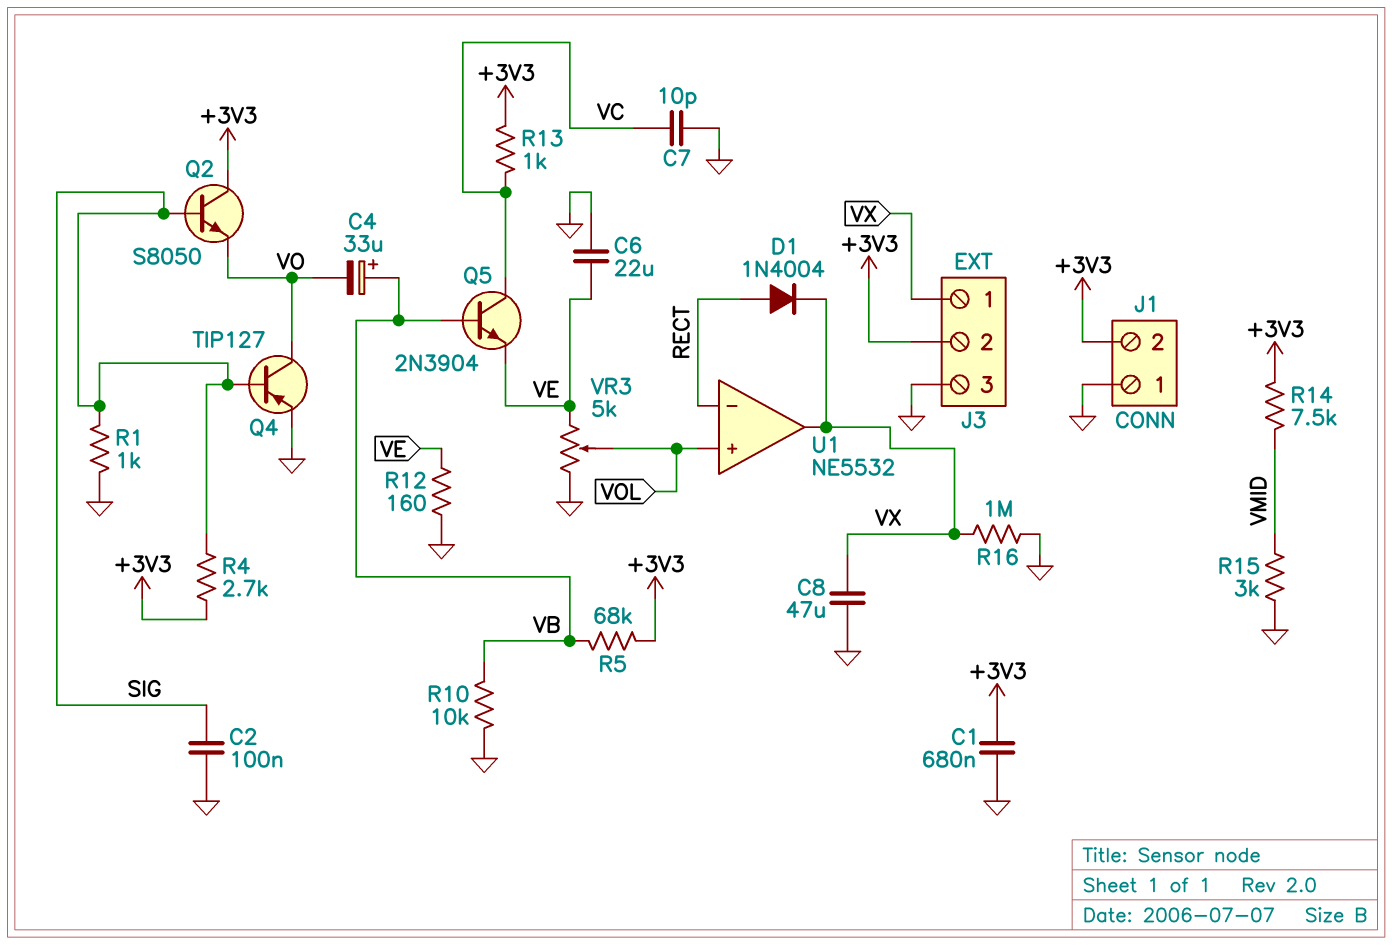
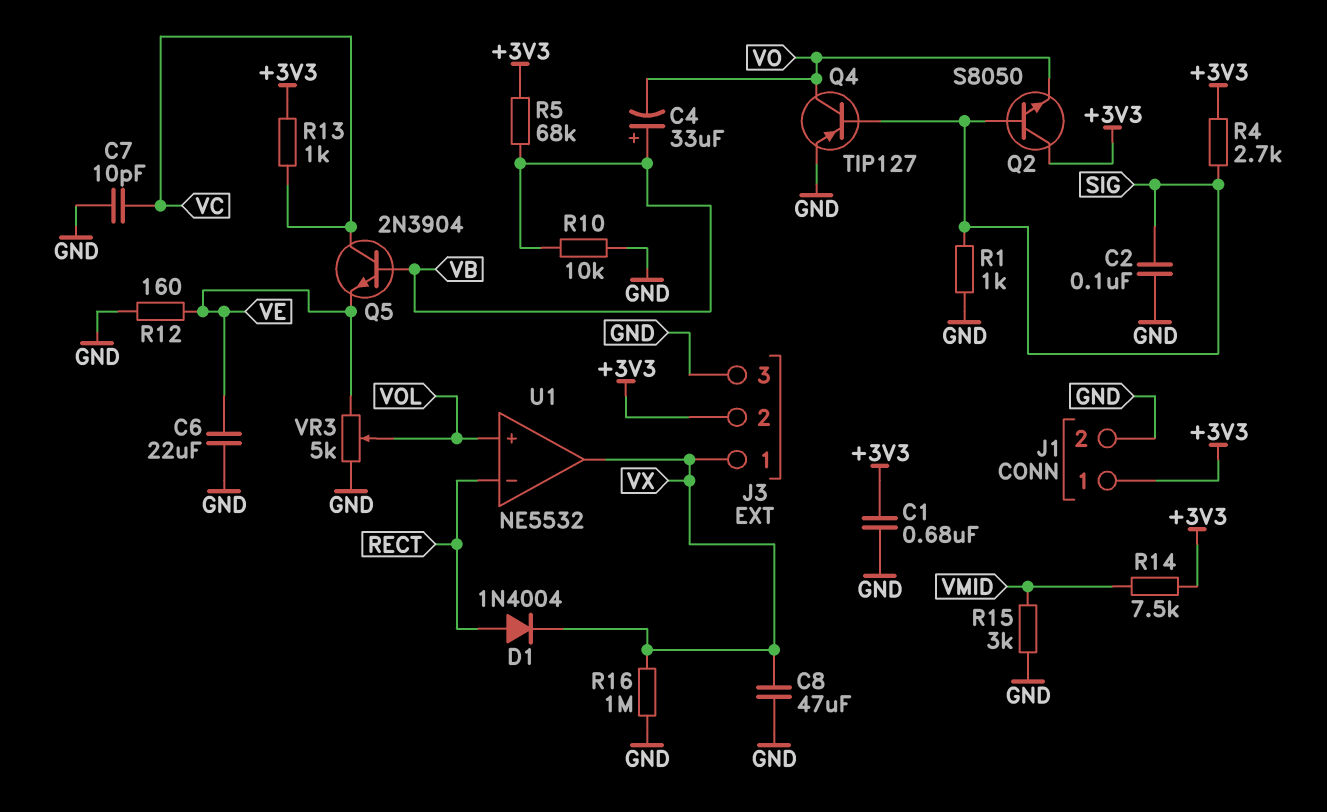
J1 pin 1: GND -> +3V3
J1 pin 2: +3V3 -> GND

